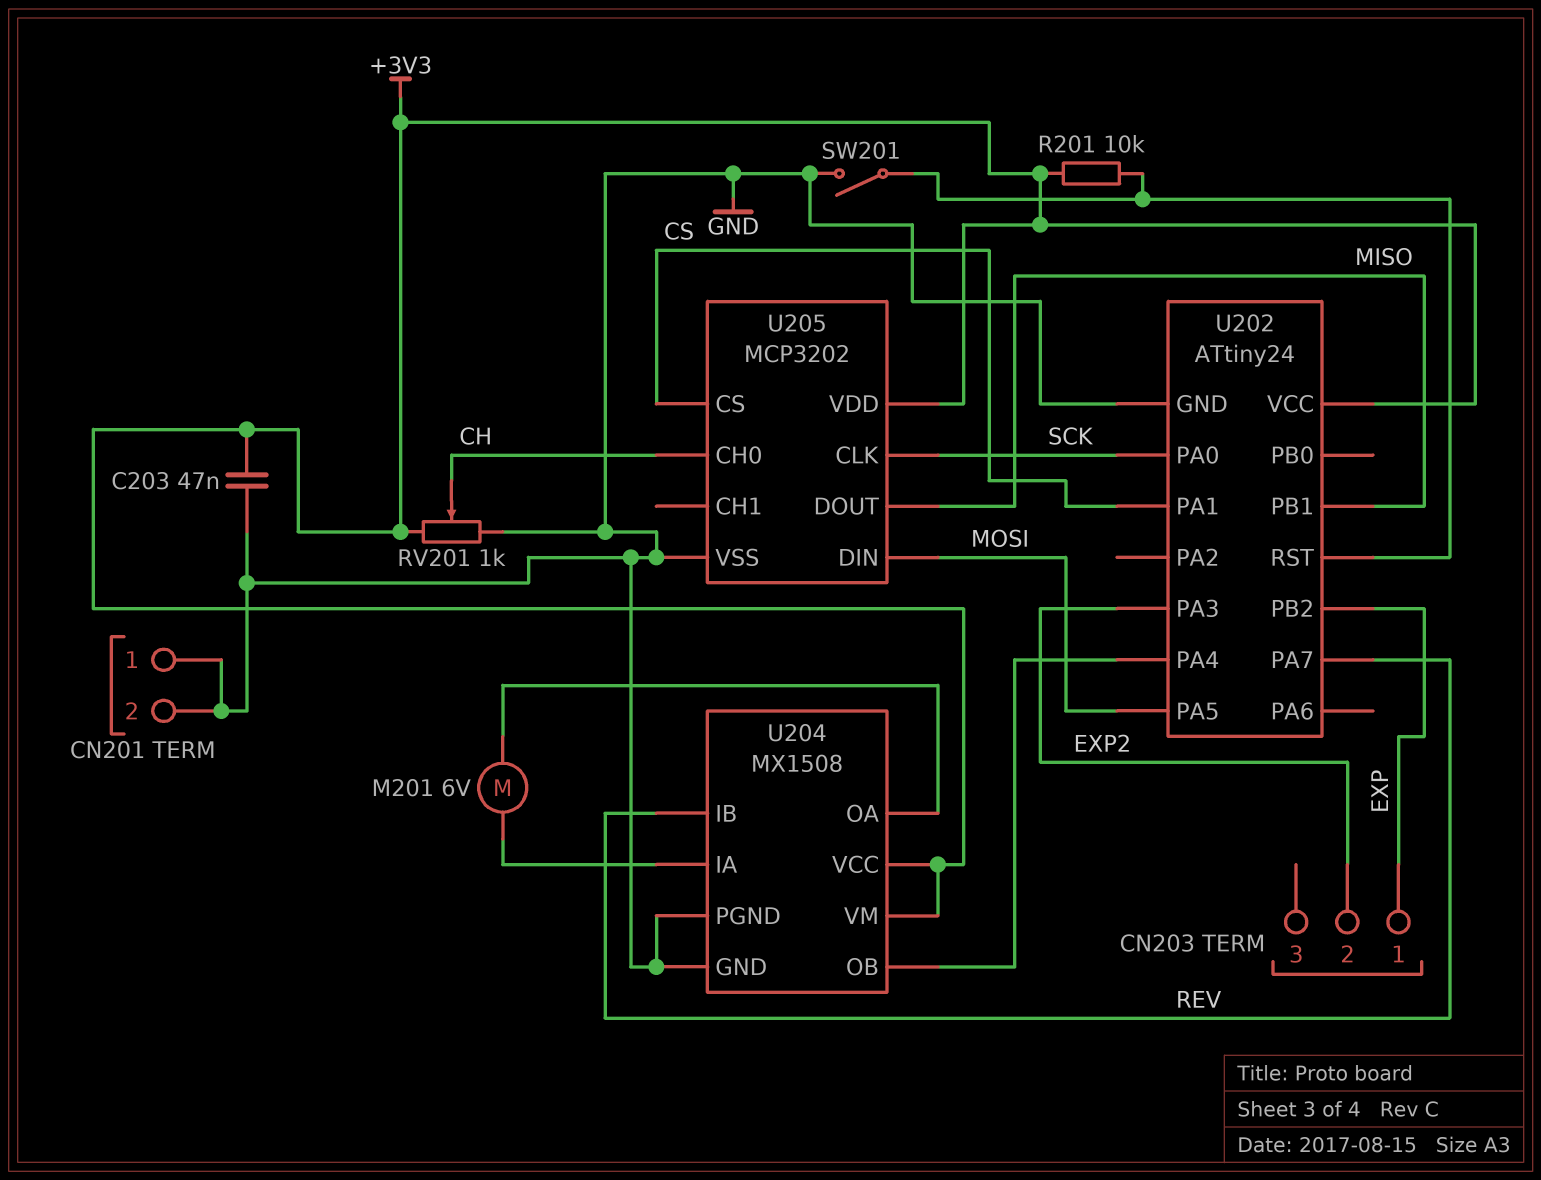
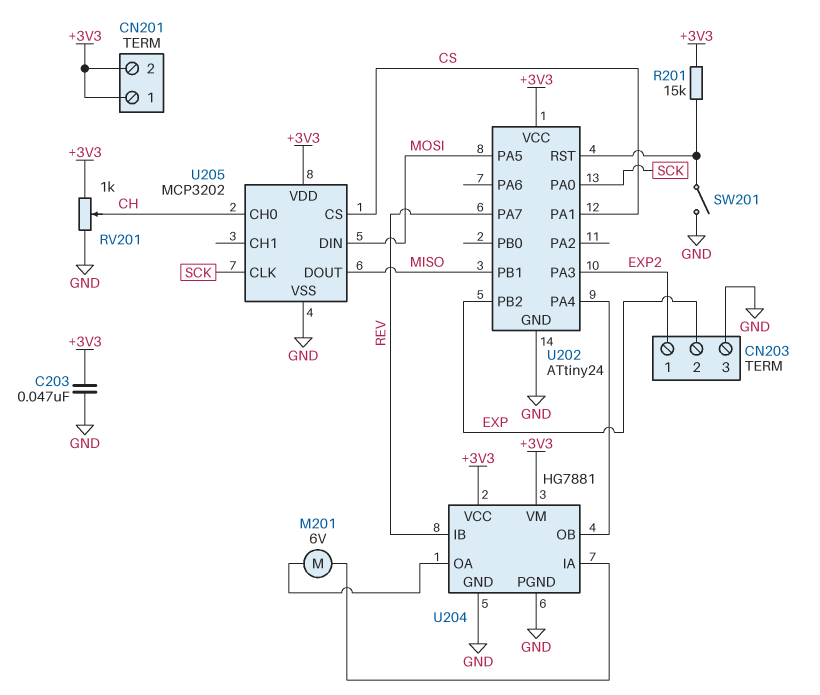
CN201 pin 1: GND -> +3V3
CN201 pin 2: GND -> +3V3
CN203 pin 1: EXP -> EXP2
CN203 pin 2: EXP2 -> EXP
CN203 pin 3: none -> GND
R201: 10k (+3V3, U202/RST) -> 15k (+3V3, U202/RST)
U204: MX1508 -> HG7881

